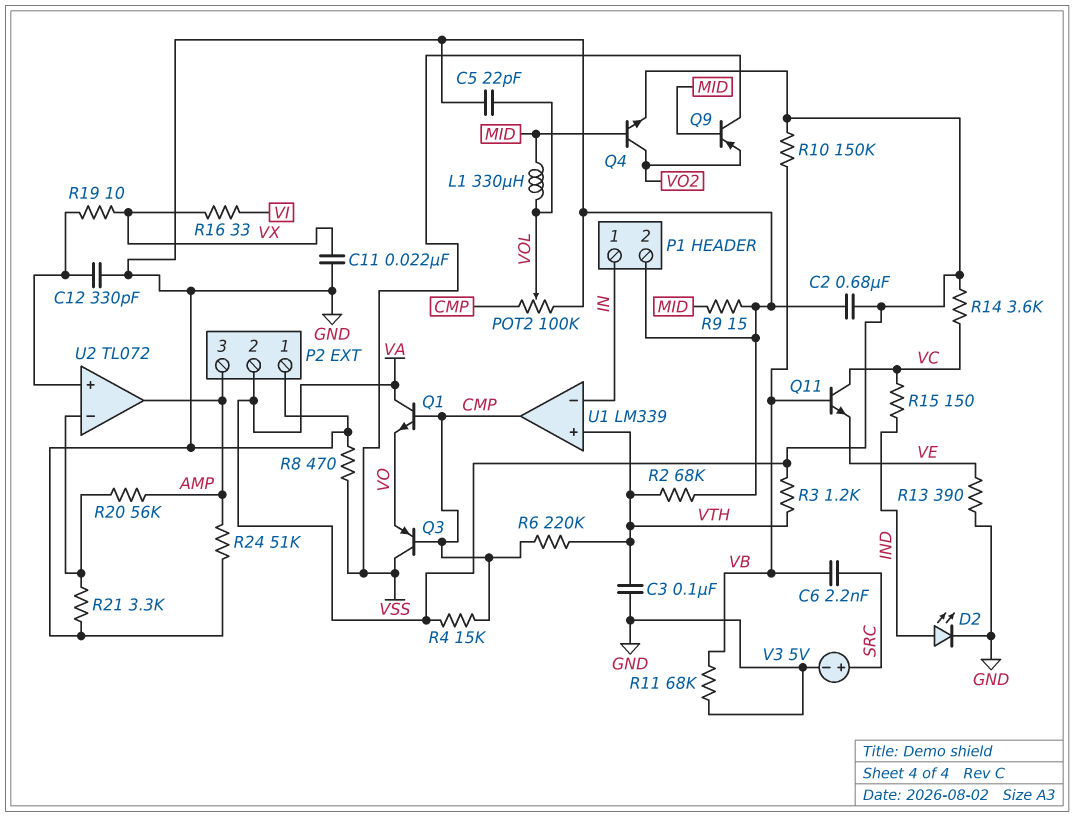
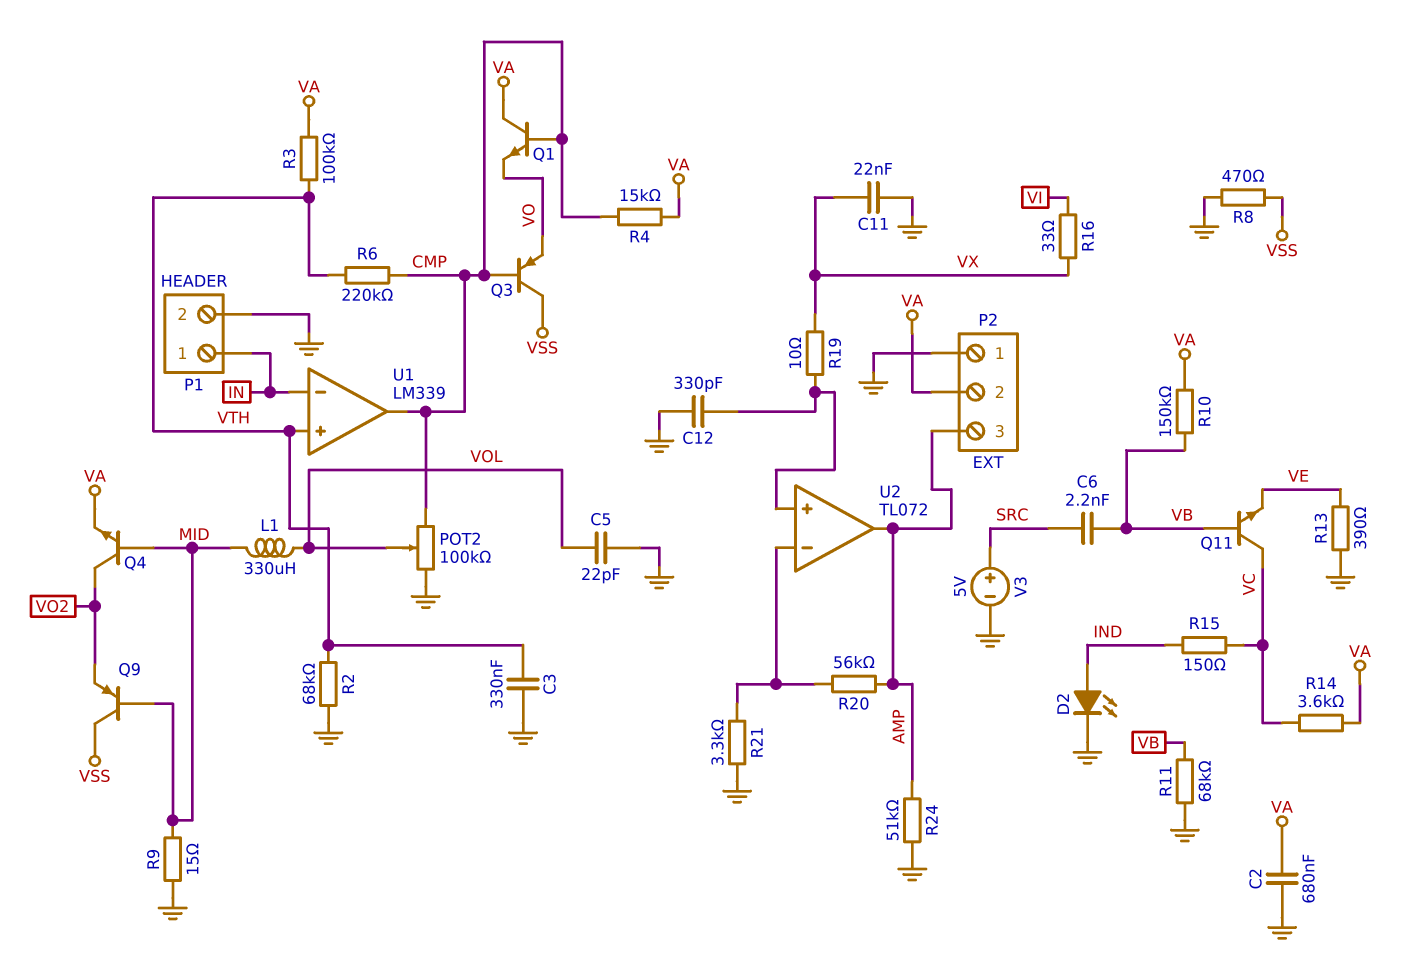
C3: 100nF (GND, VTH) -> 330nF (GND, VTH)
R3: 1.2k (VA, VTH) -> 100k (VA, VTH)

